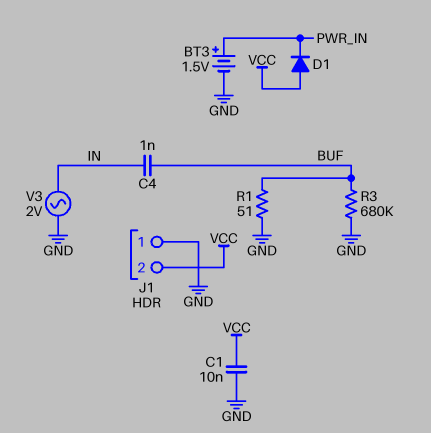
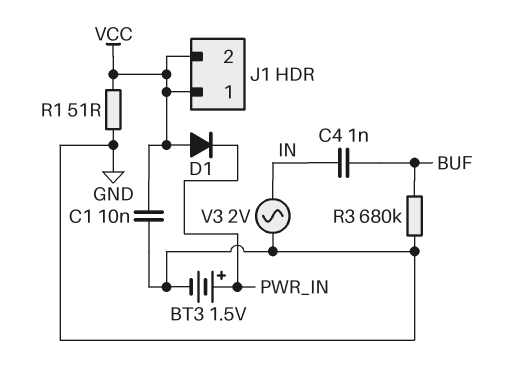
J1 pin 1: GND -> VCC
R1: 51 (BUF, GND) -> 51 (GND, VCC)

